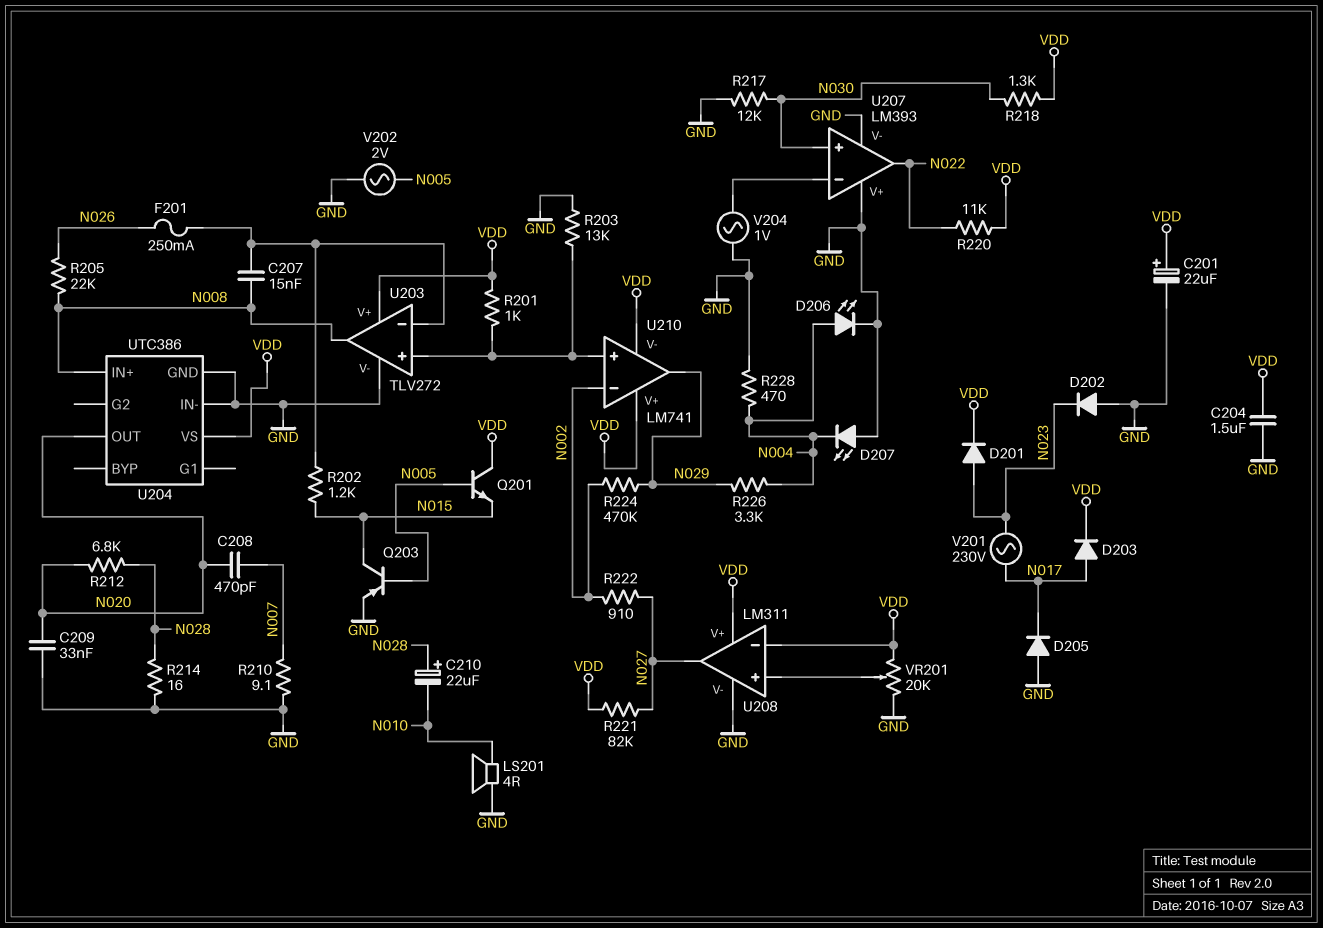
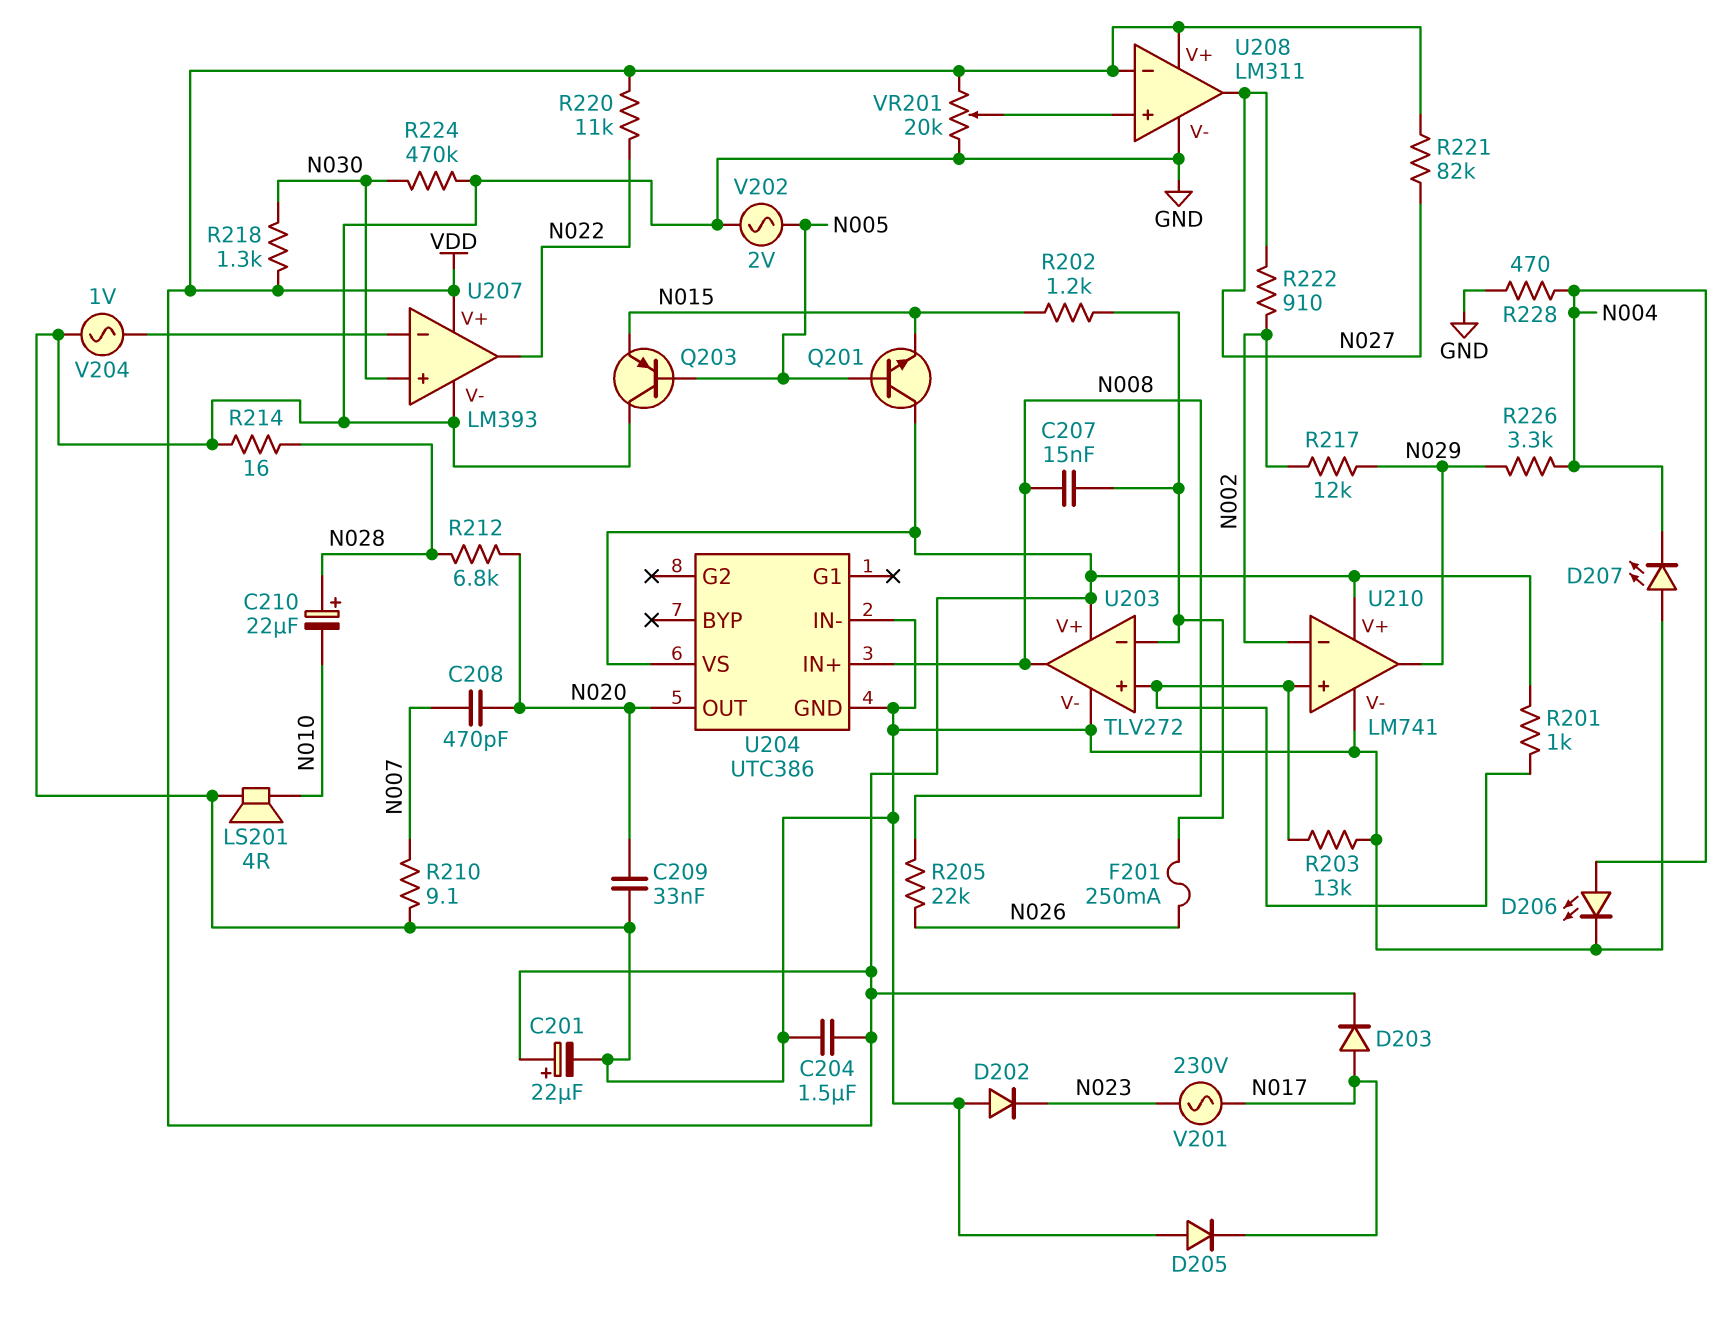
D201: diode (A N023, K VDD) -> none
Q203: PNP (B N005, C N015, E GND) -> PNP (B N005, C GND, E N015)
R217: 12k (GND, N030) -> 12k (N002, N029)
R224: 470k (N002, N029) -> 470k (GND, N030)
U207 pin V+: GND -> VDD
U210 pin V-: VDD -> GND

